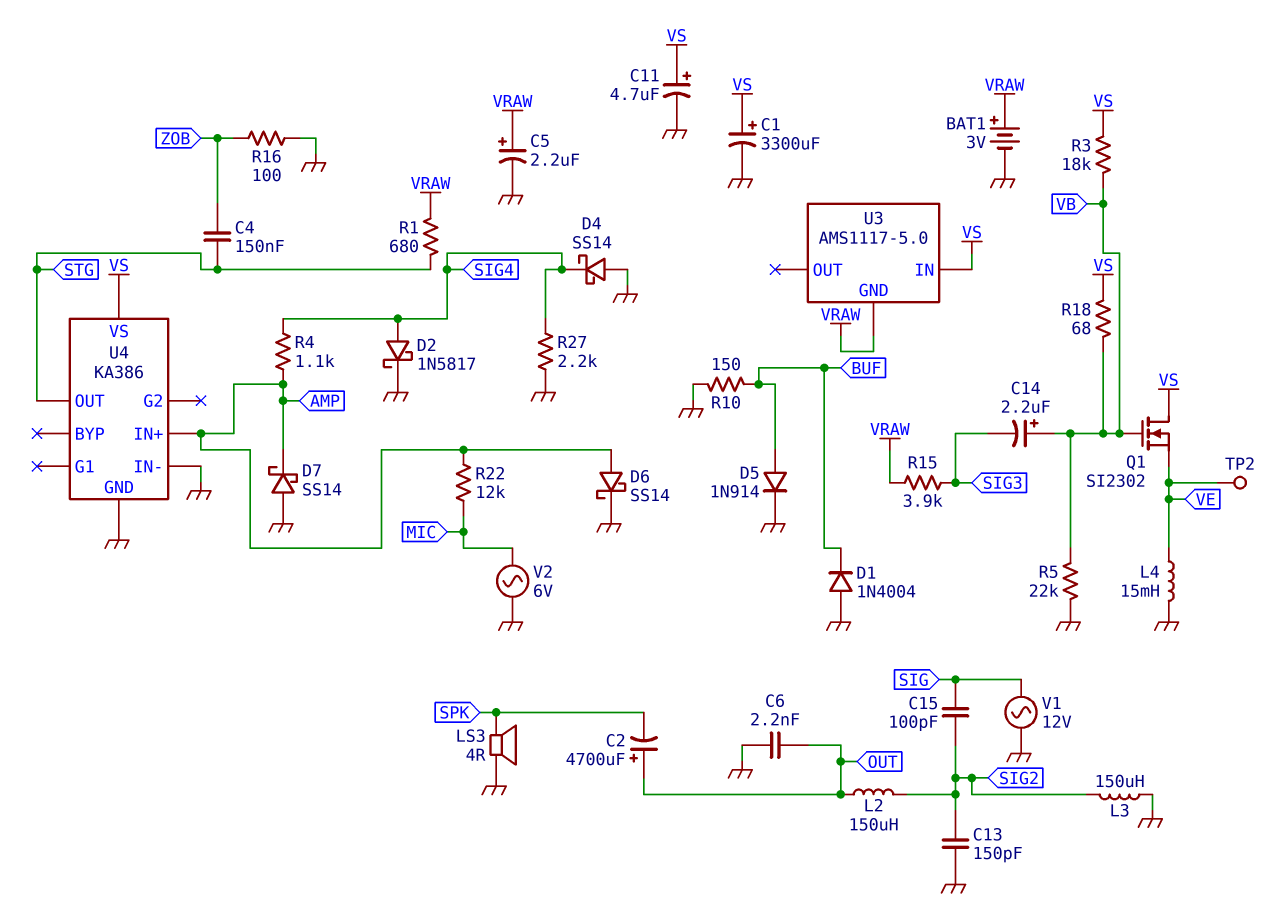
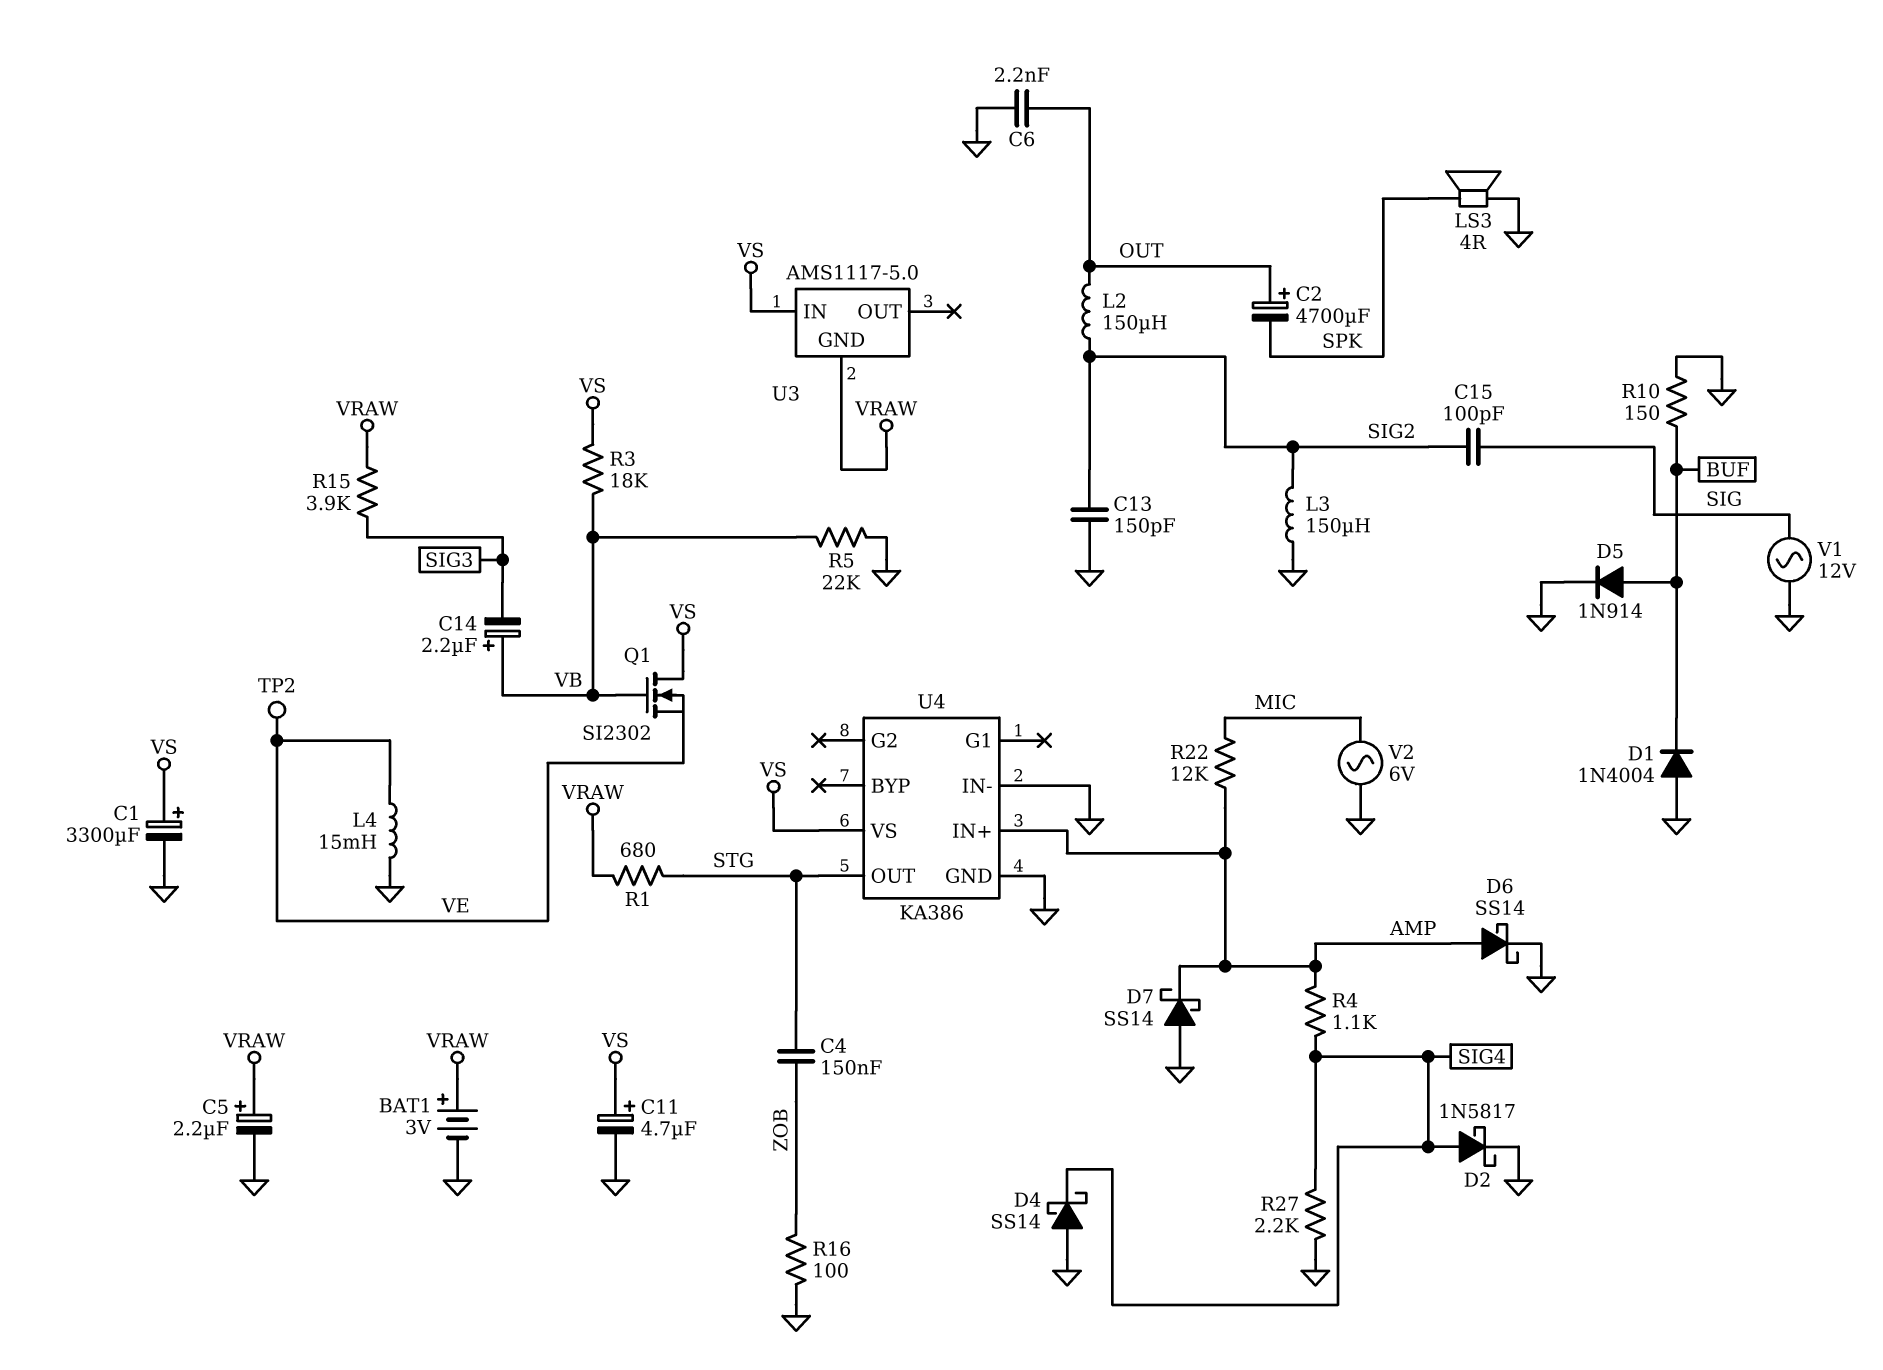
R18: 68 (VB, VS) -> none

